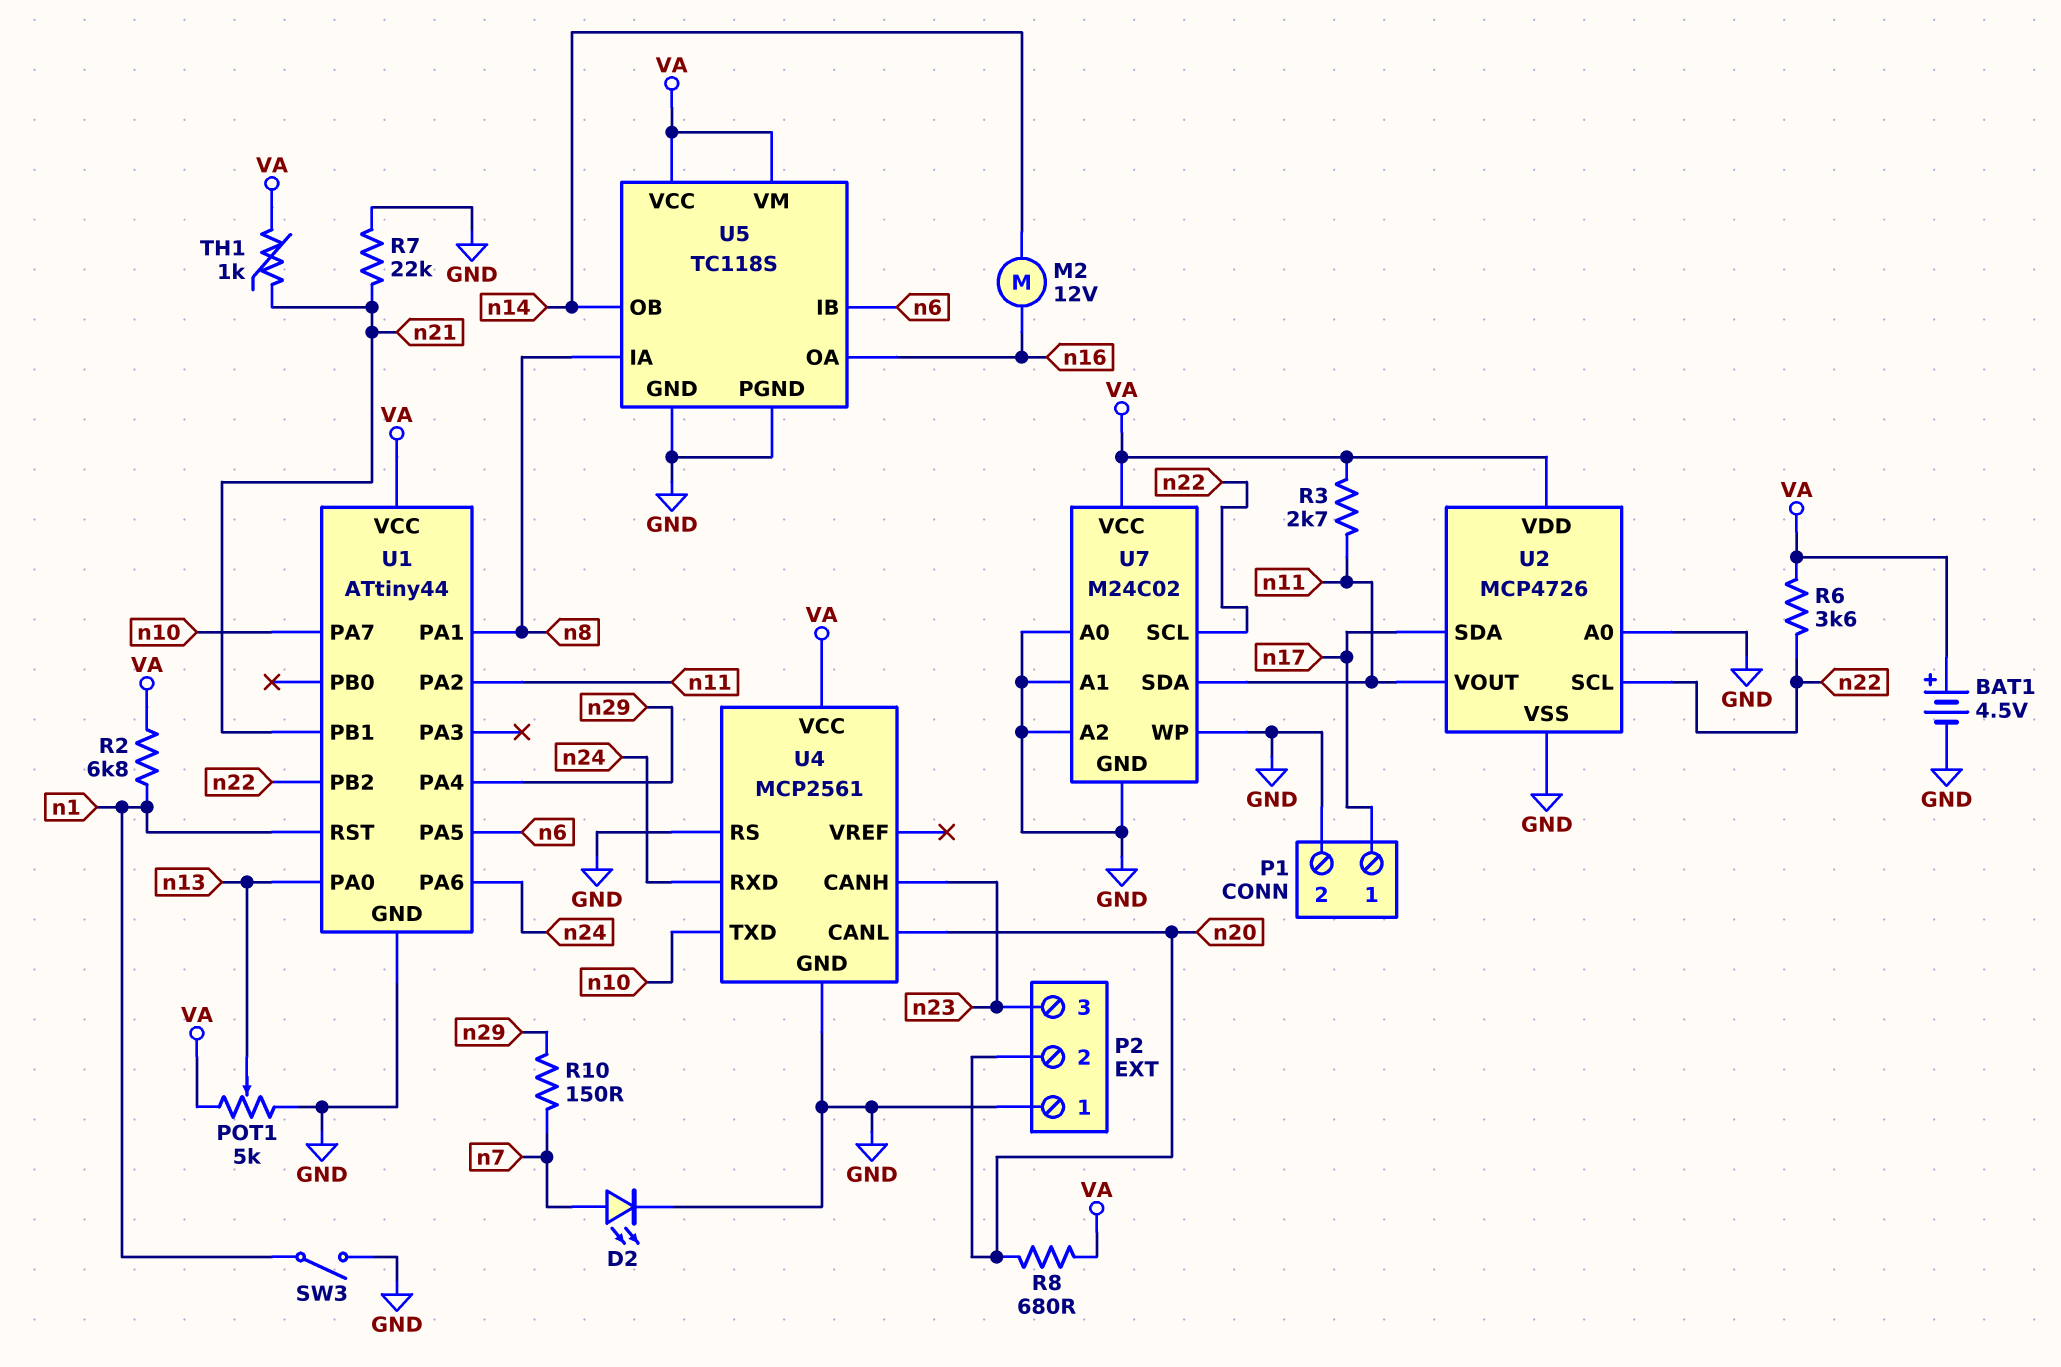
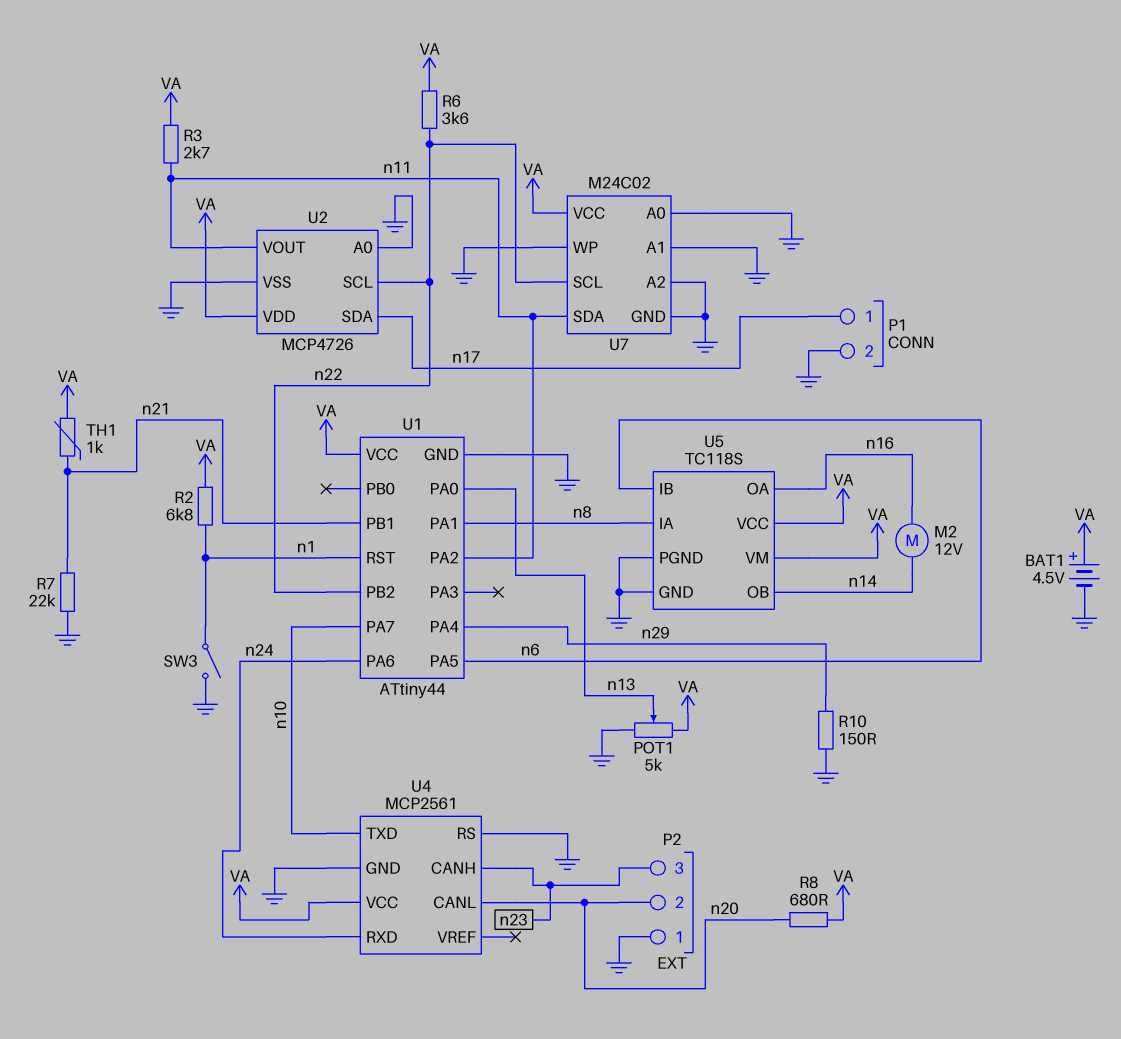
D2: LED (A n7, K GND) -> none
R10: 150 (n7, n29) -> 150 (GND, n29)

